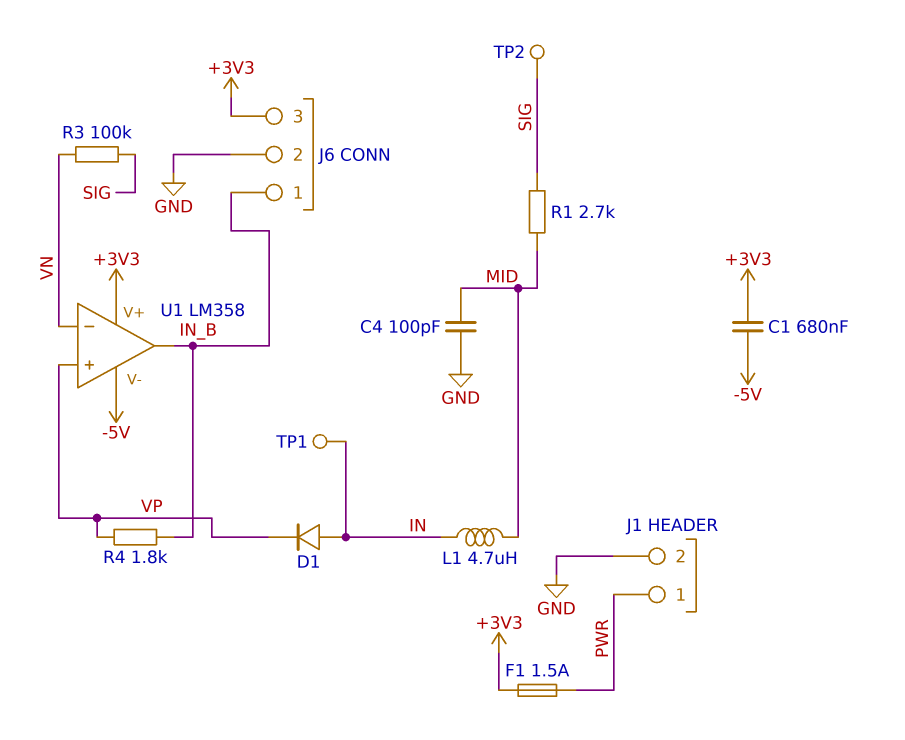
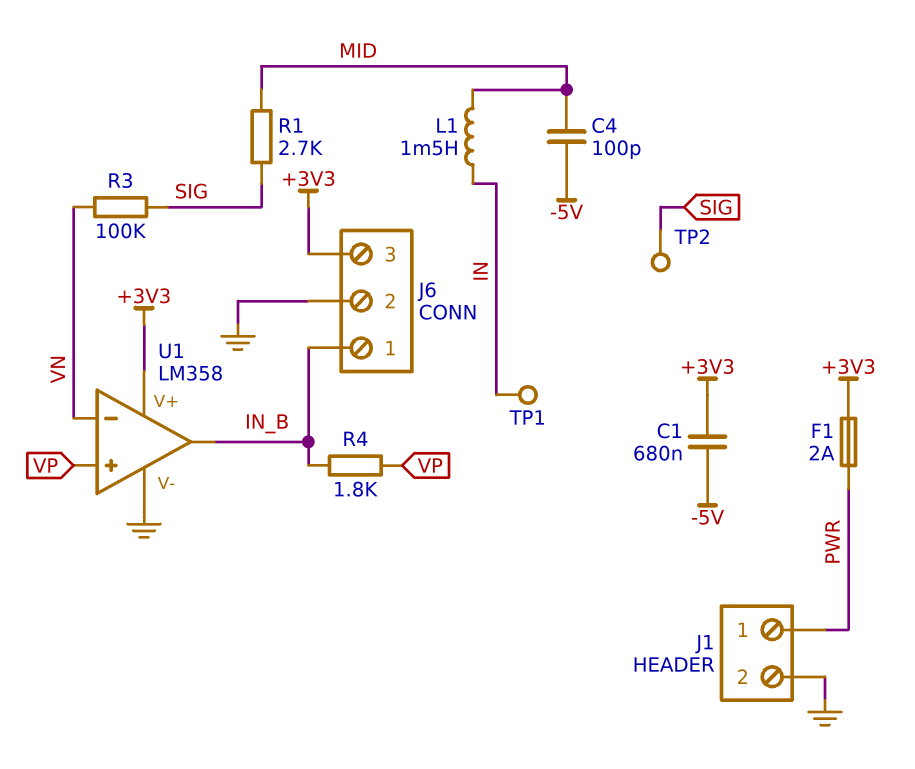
C4: 100pF (GND, MID) -> 100pF (-5V, MID)
D1: diode (A IN, K VP) -> none
F1: 1.5A (+3V3, PWR) -> 2A (+3V3, PWR)
L1: 4.7uH (IN, MID) -> 1.5mH (IN, MID)
U1 pin V-: -5V -> GND

